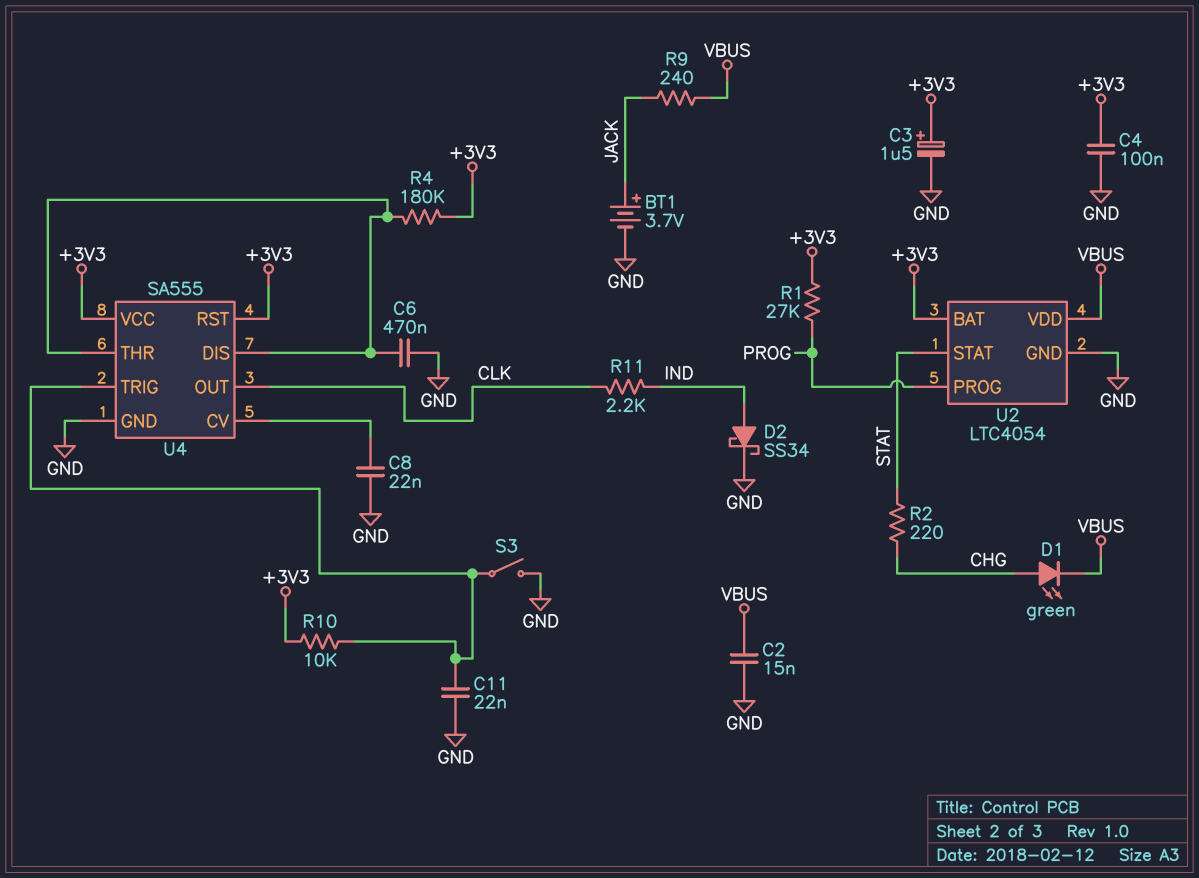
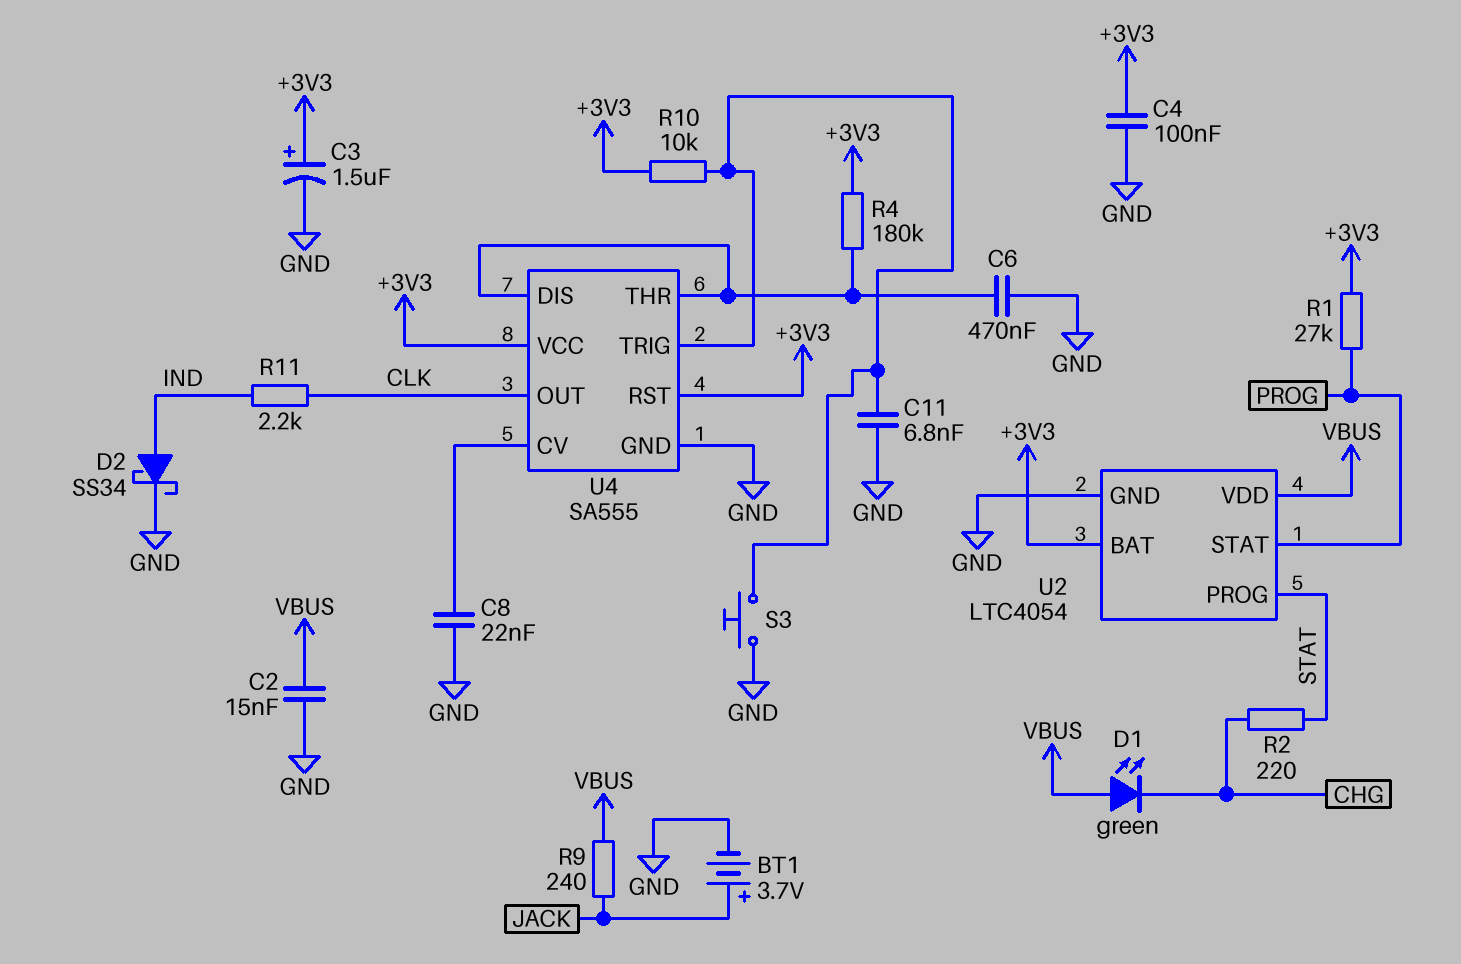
C11: 22nF (GND, U4/TRIG) -> 6.8nF (GND, U4/TRIG)
D1: LED green (A CHG, K VBUS) -> LED green (A VBUS, K CHG)
S3: switch (GND, U4/TRIG) -> button (GND, U4/TRIG)
U2 pin PROG: PROG -> STAT
U2 pin STAT: STAT -> PROG

